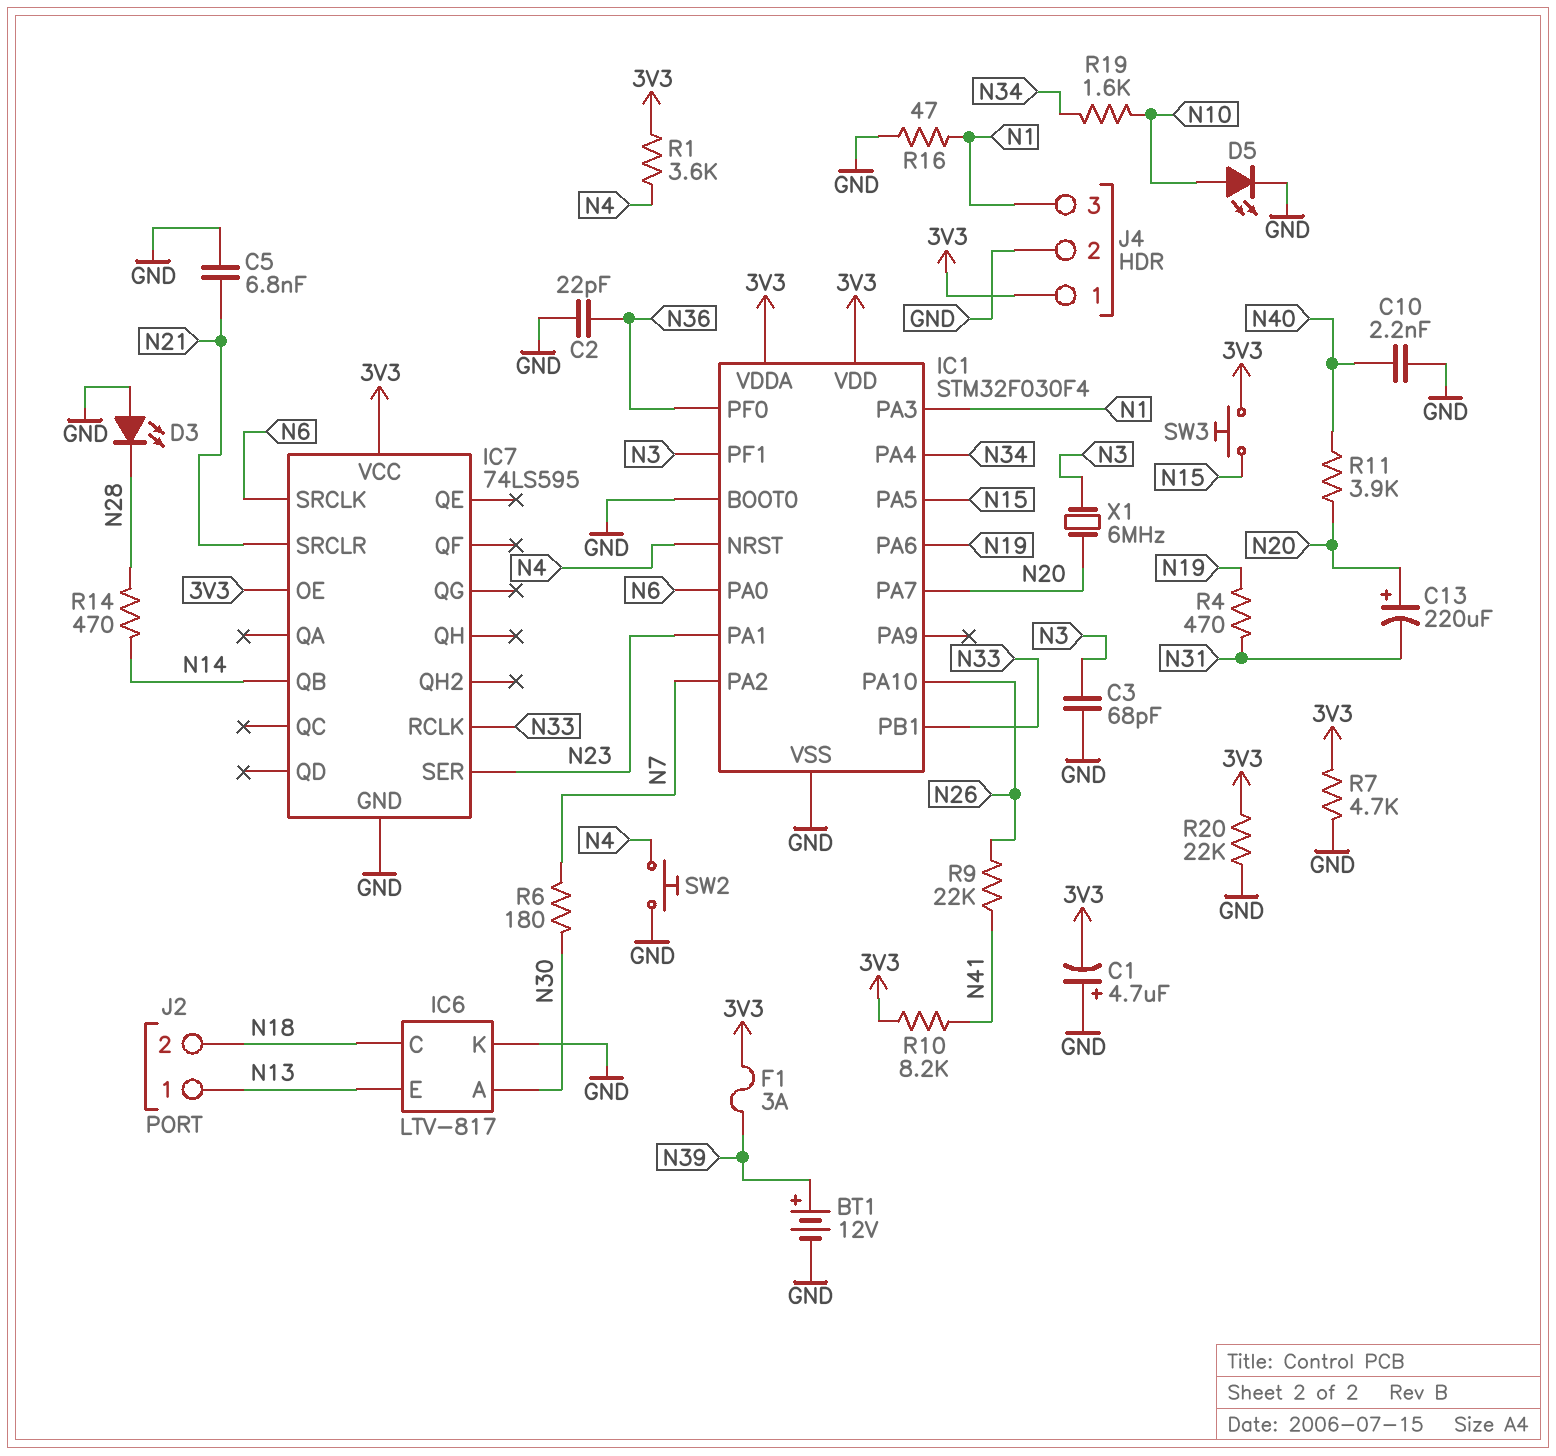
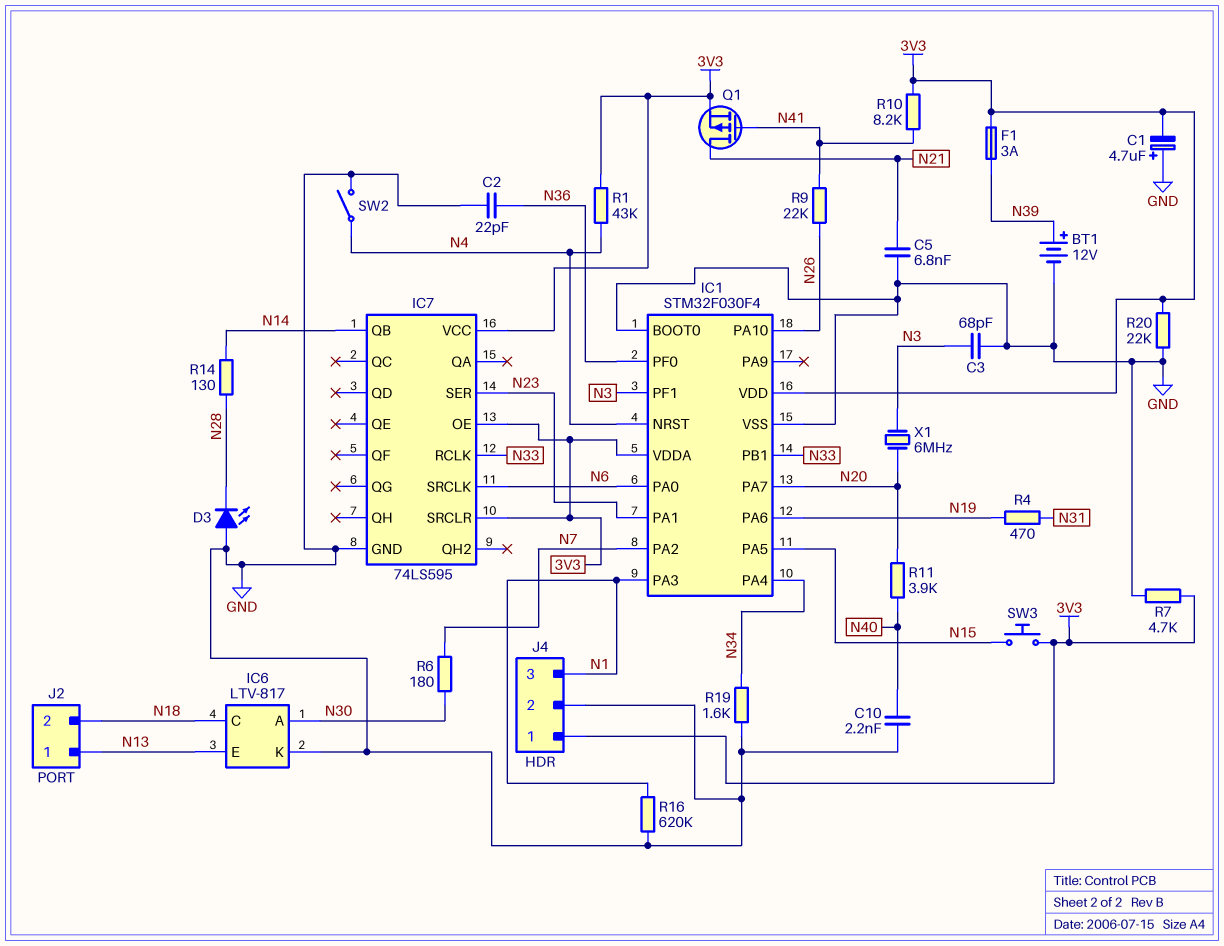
C13: 220uF (plus N20, minus N31) -> none
D5: LED (A N10, K GND) -> none
IC7 pin SRCLR: N21 -> 3V3
Q1: none -> PMOS (G N41, D N21, S 3V3)
R1: 3.6k (3V3, N4) -> 43k (3V3, N4)
R14: 470 (N14, N28) -> 130 (N14, N28)
R16: 47 (GND, N1) -> 620k (GND, N1)
R19: 1.6k (N10, N34) -> 1.6k (GND, N34)
SW2: button (GND, N4) -> switch (GND, N4)

